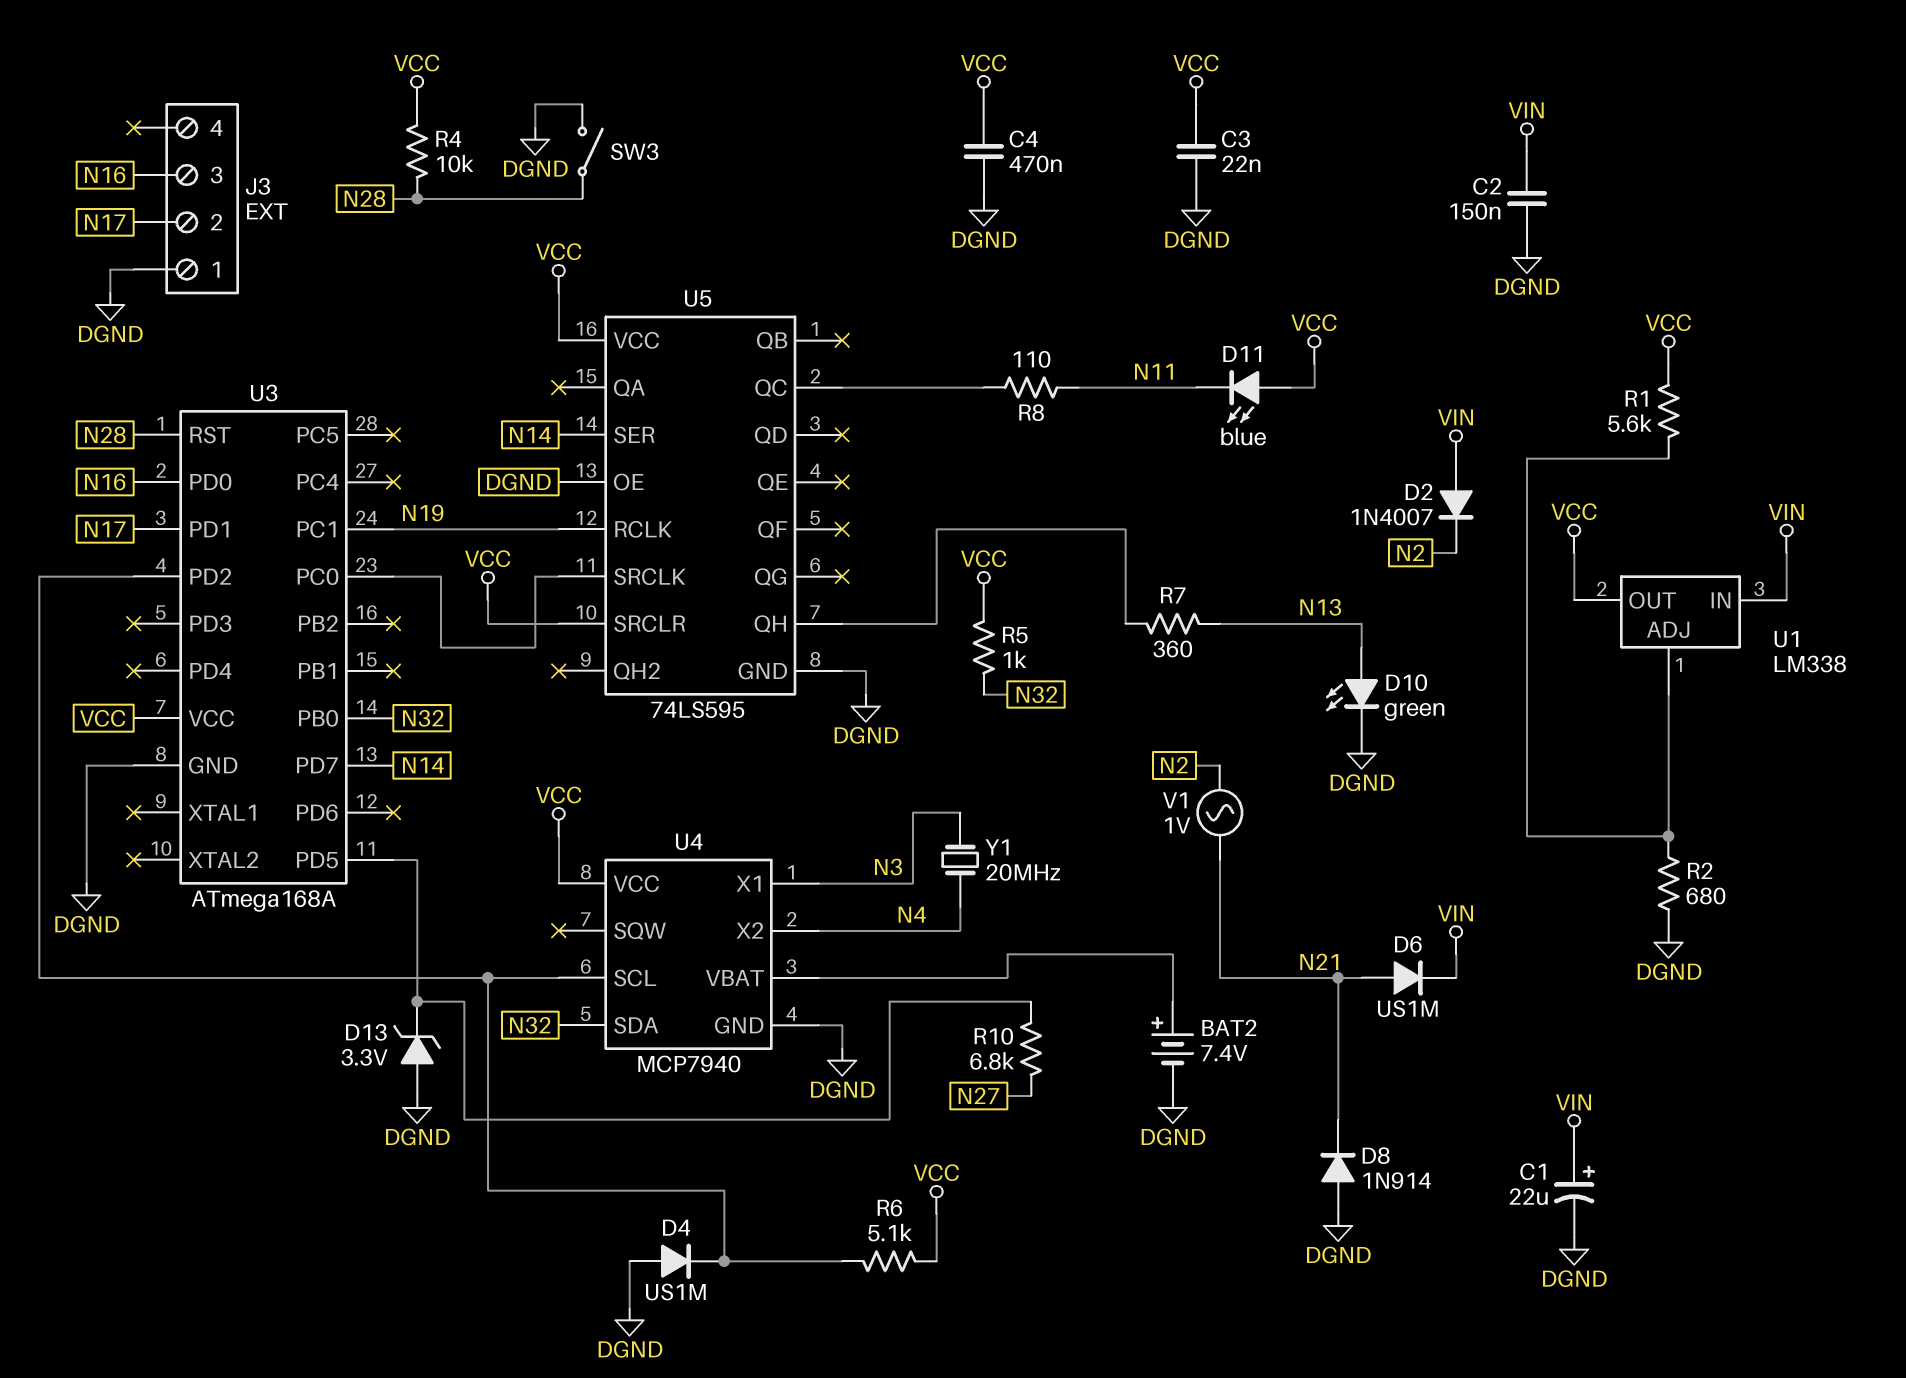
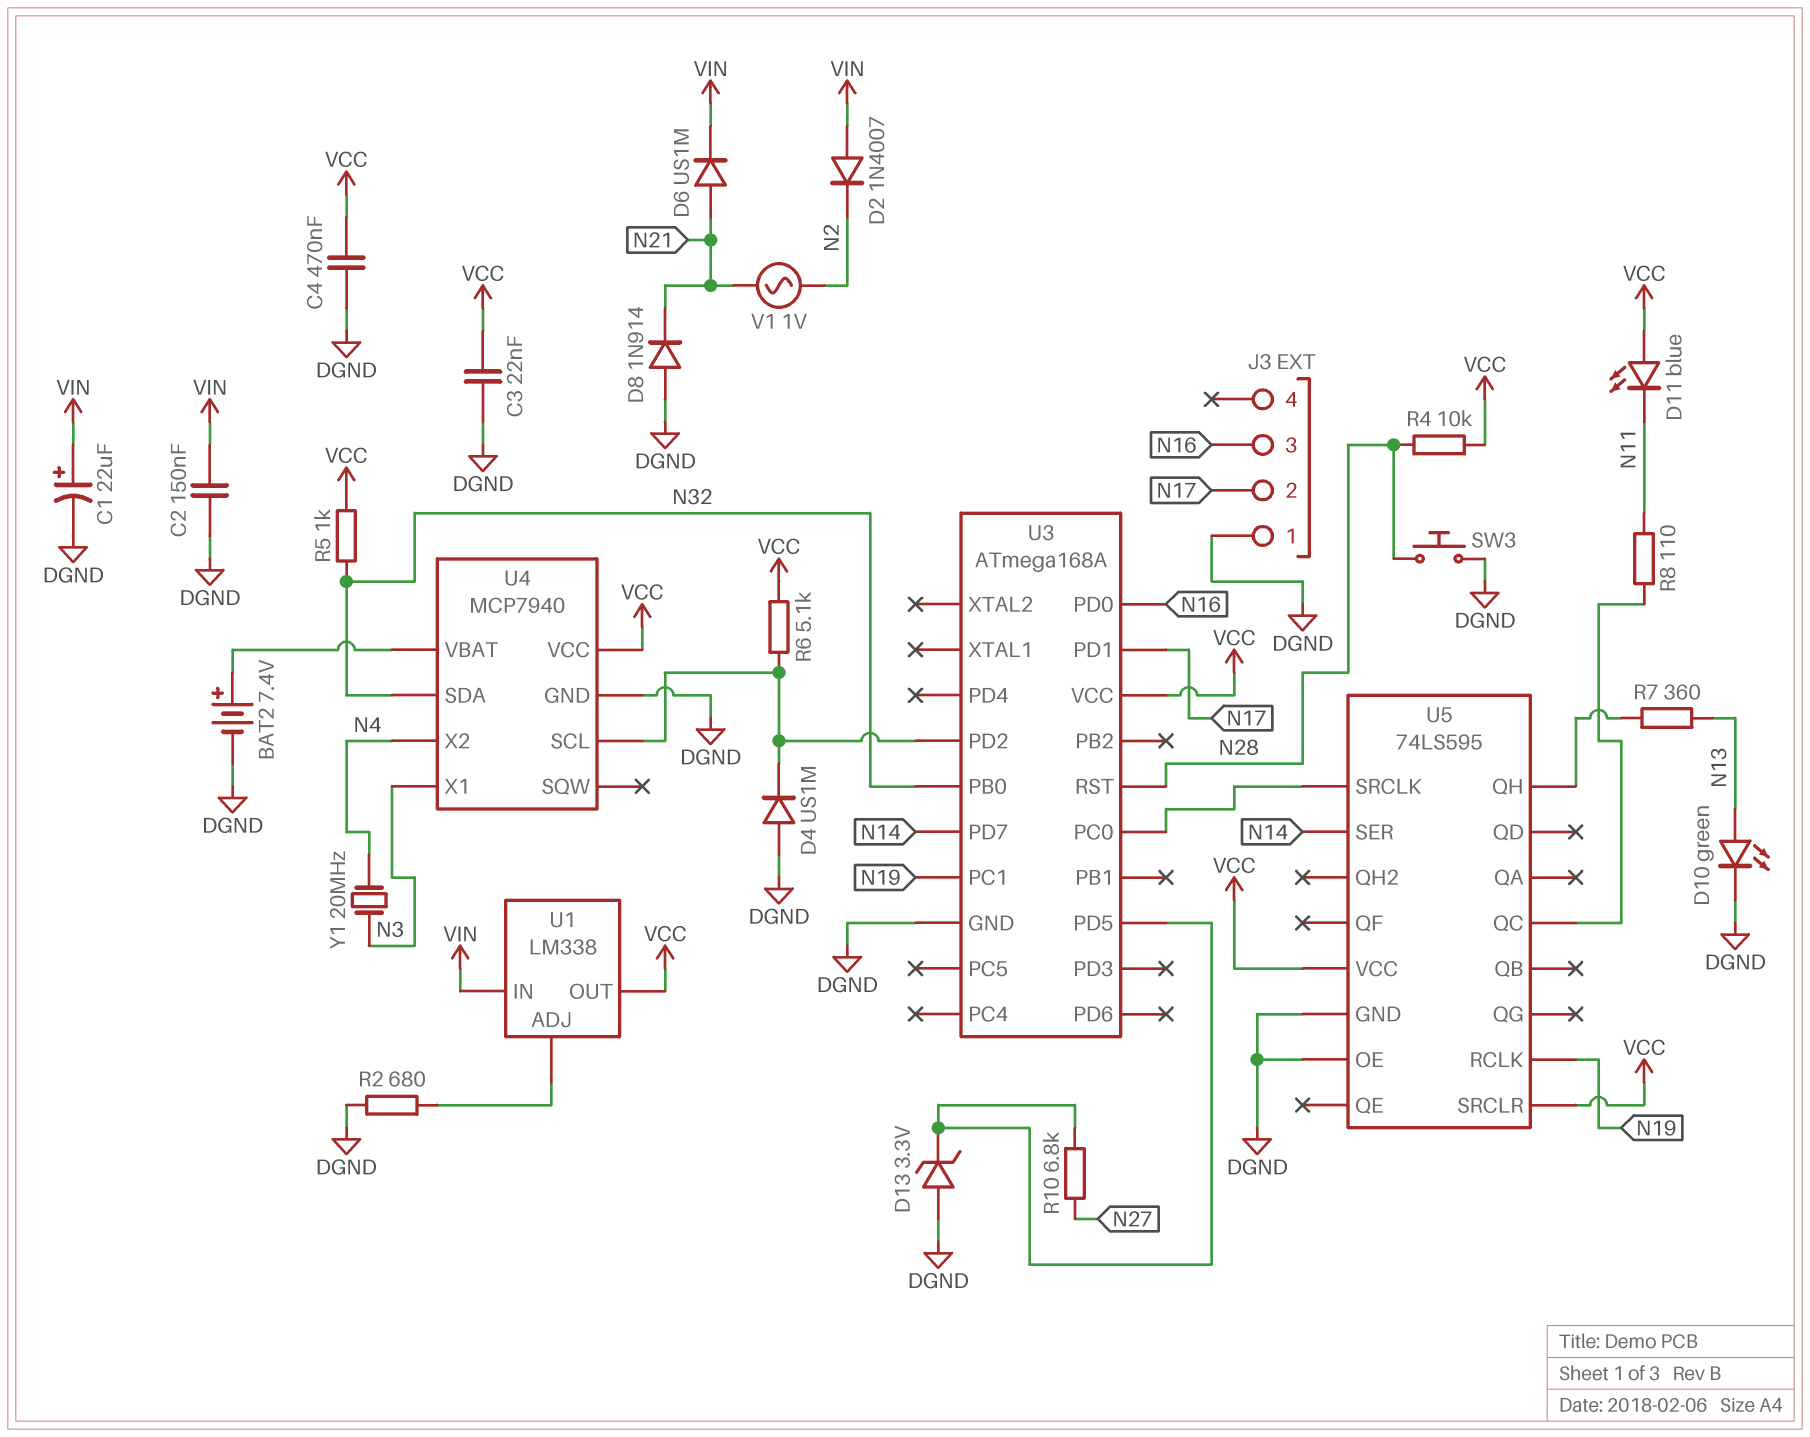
R1: 5.6k (U1/ADJ, VCC) -> none
SW3: switch (DGND, N28) -> button (DGND, N28)

